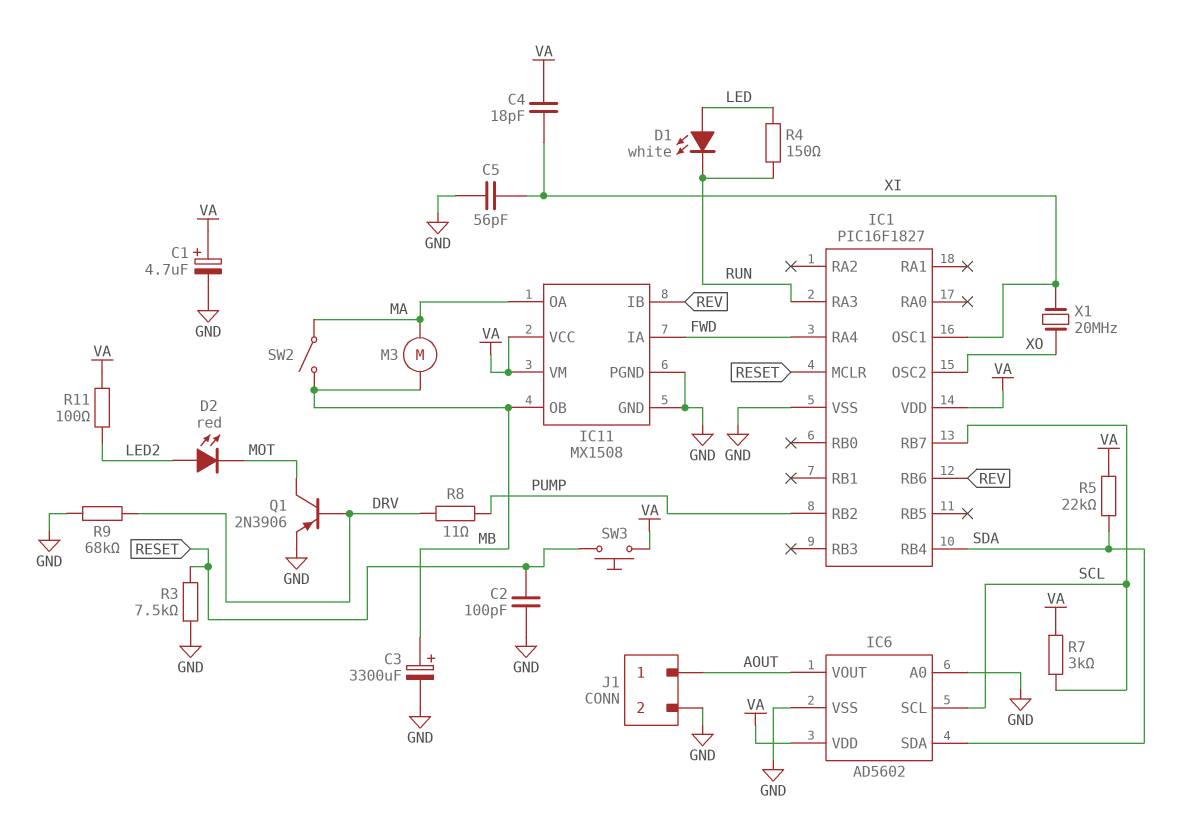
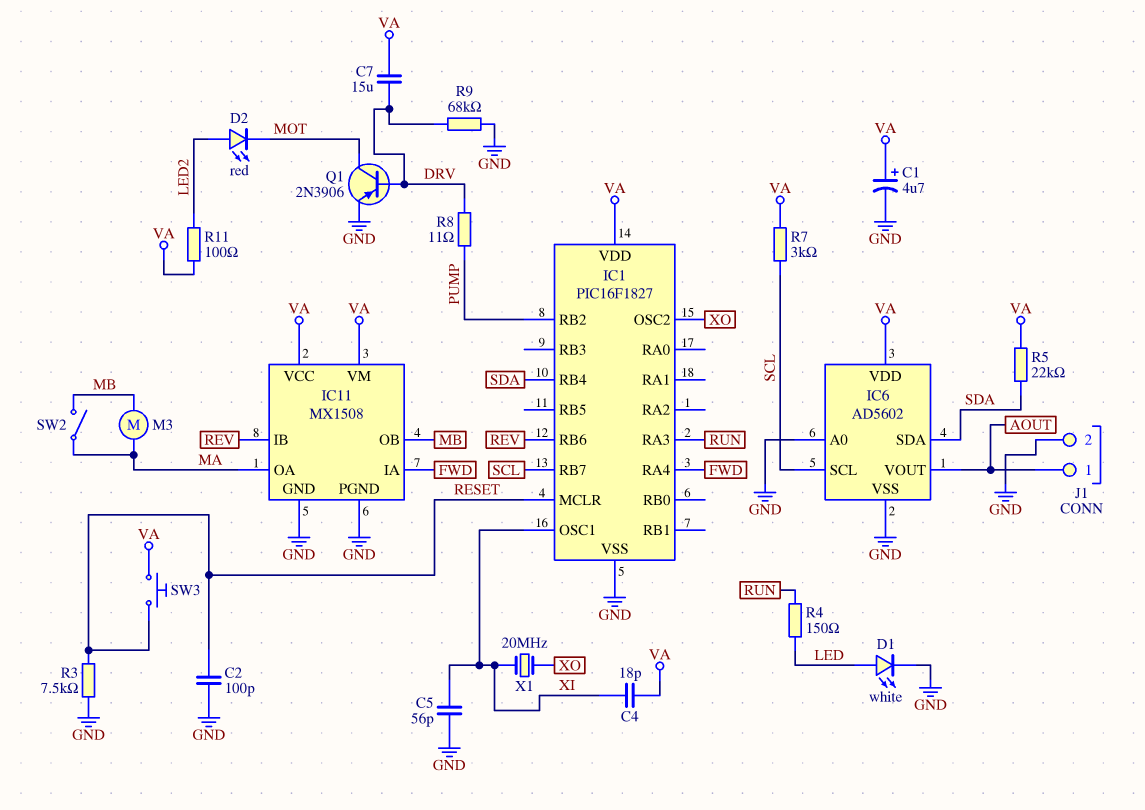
C3: 3300uF (plus MB, minus GND) -> none
C7: none -> 15uF (DRV, VA)
D1: LED white (A LED, K RUN) -> LED white (A LED, K GND)

